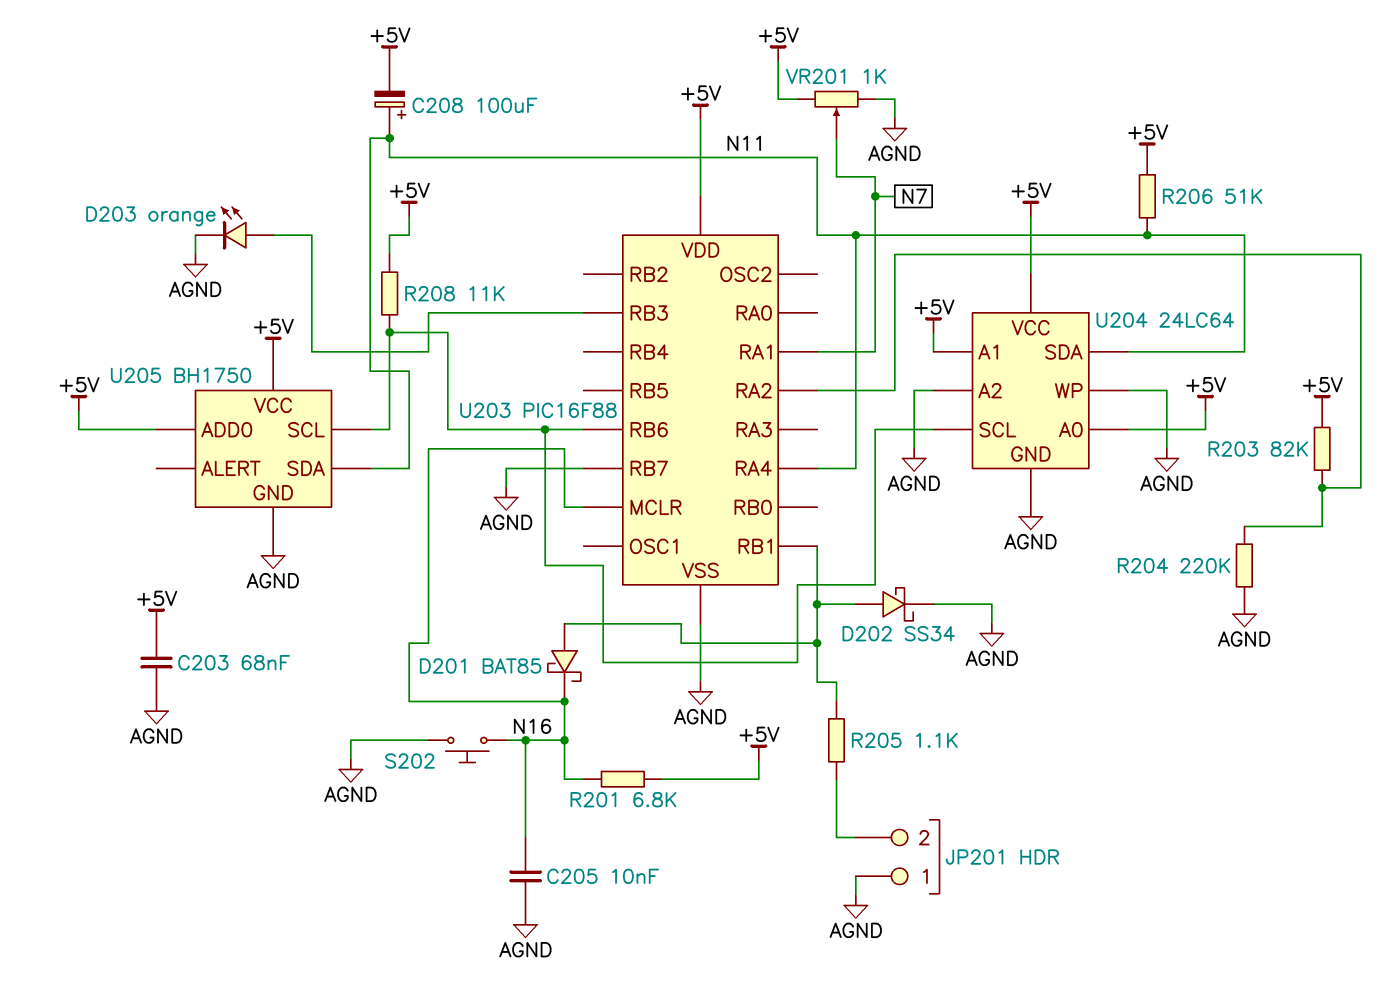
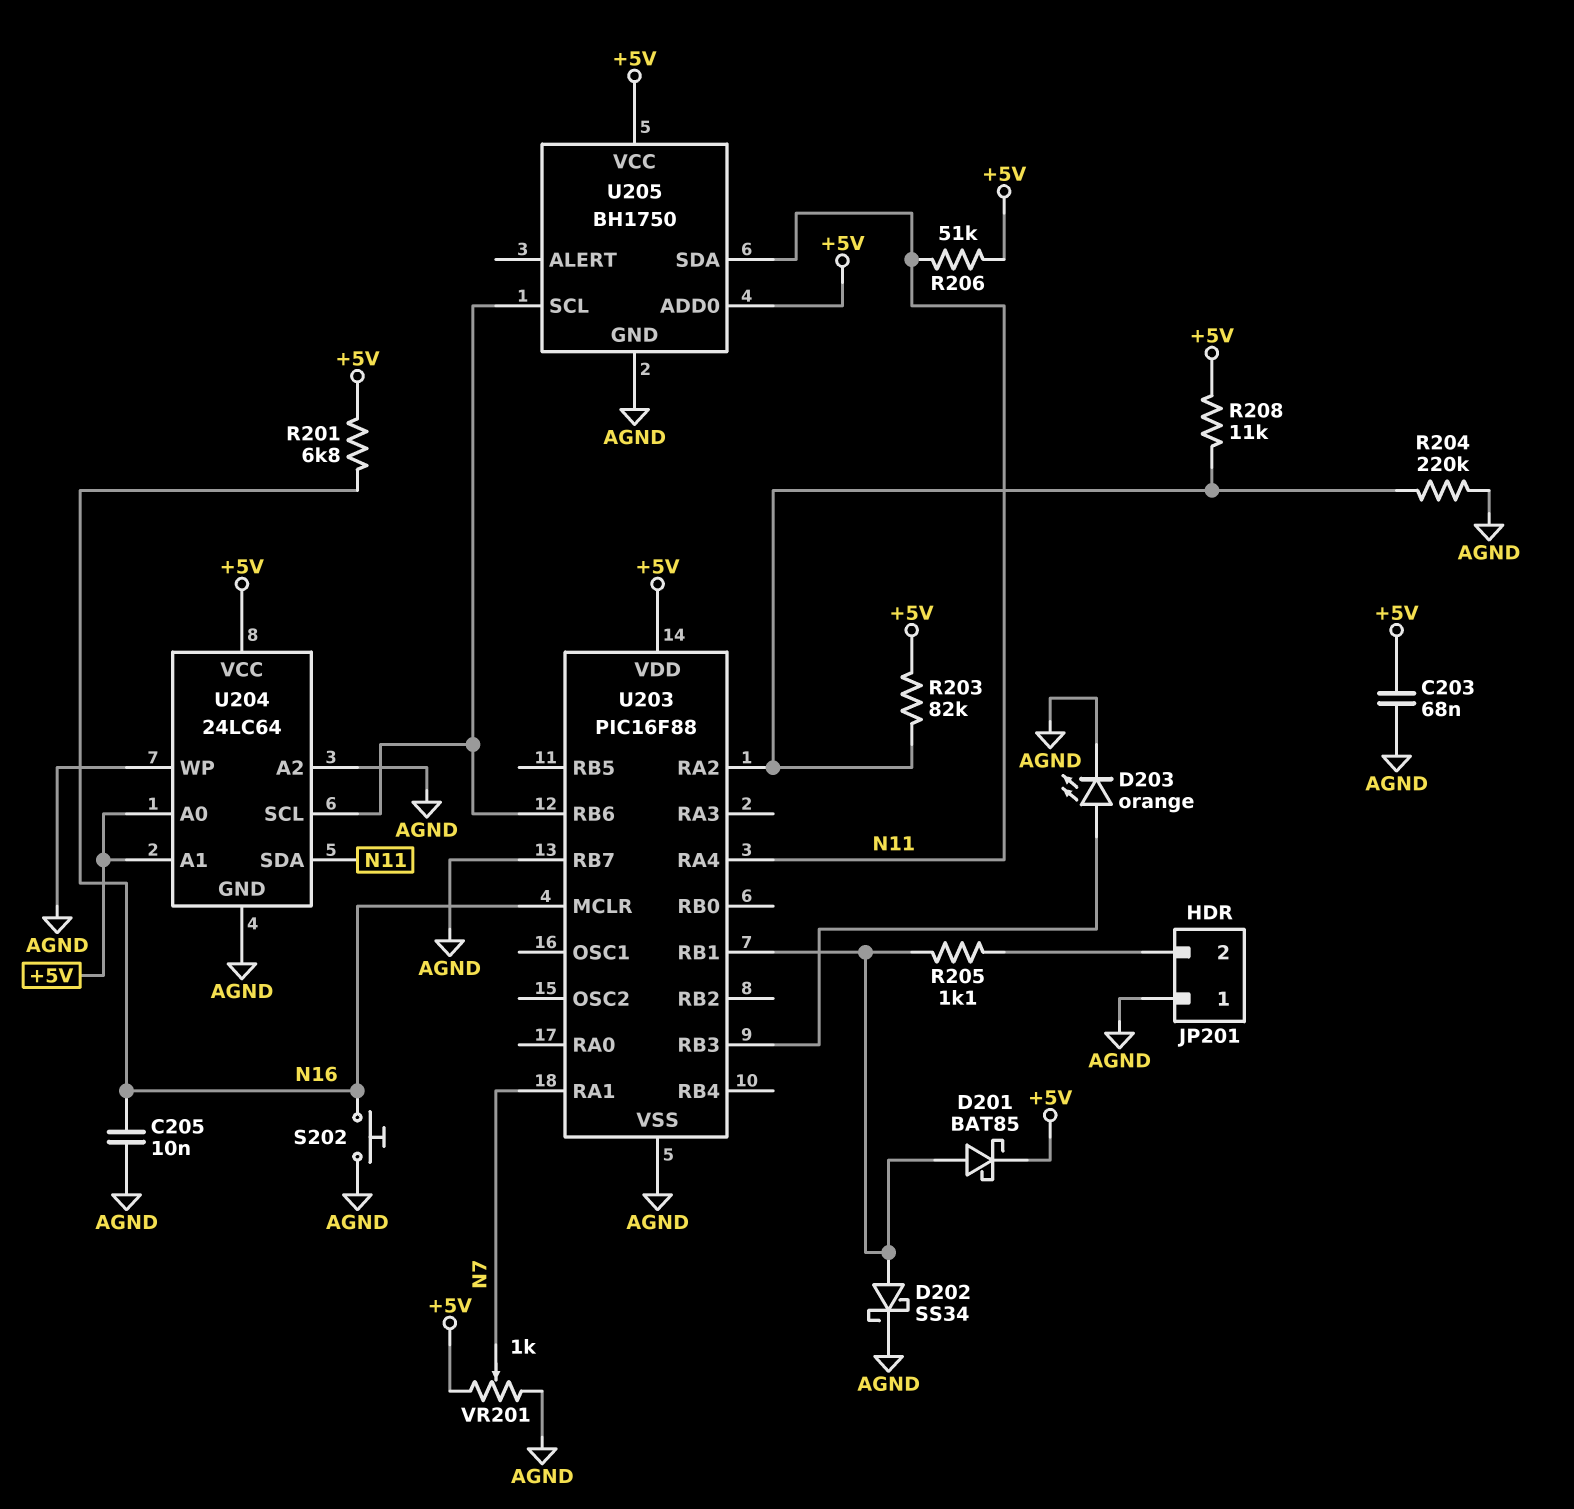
C208: 100uF (plus N11, minus +5V) -> none
D201: schottky BAT85 (A U203/RB1, K N16) -> schottky BAT85 (A U203/RB1, K +5V)
R208: 11k (+5V, U203/RB6) -> 11k (+5V, U203/RA2)

